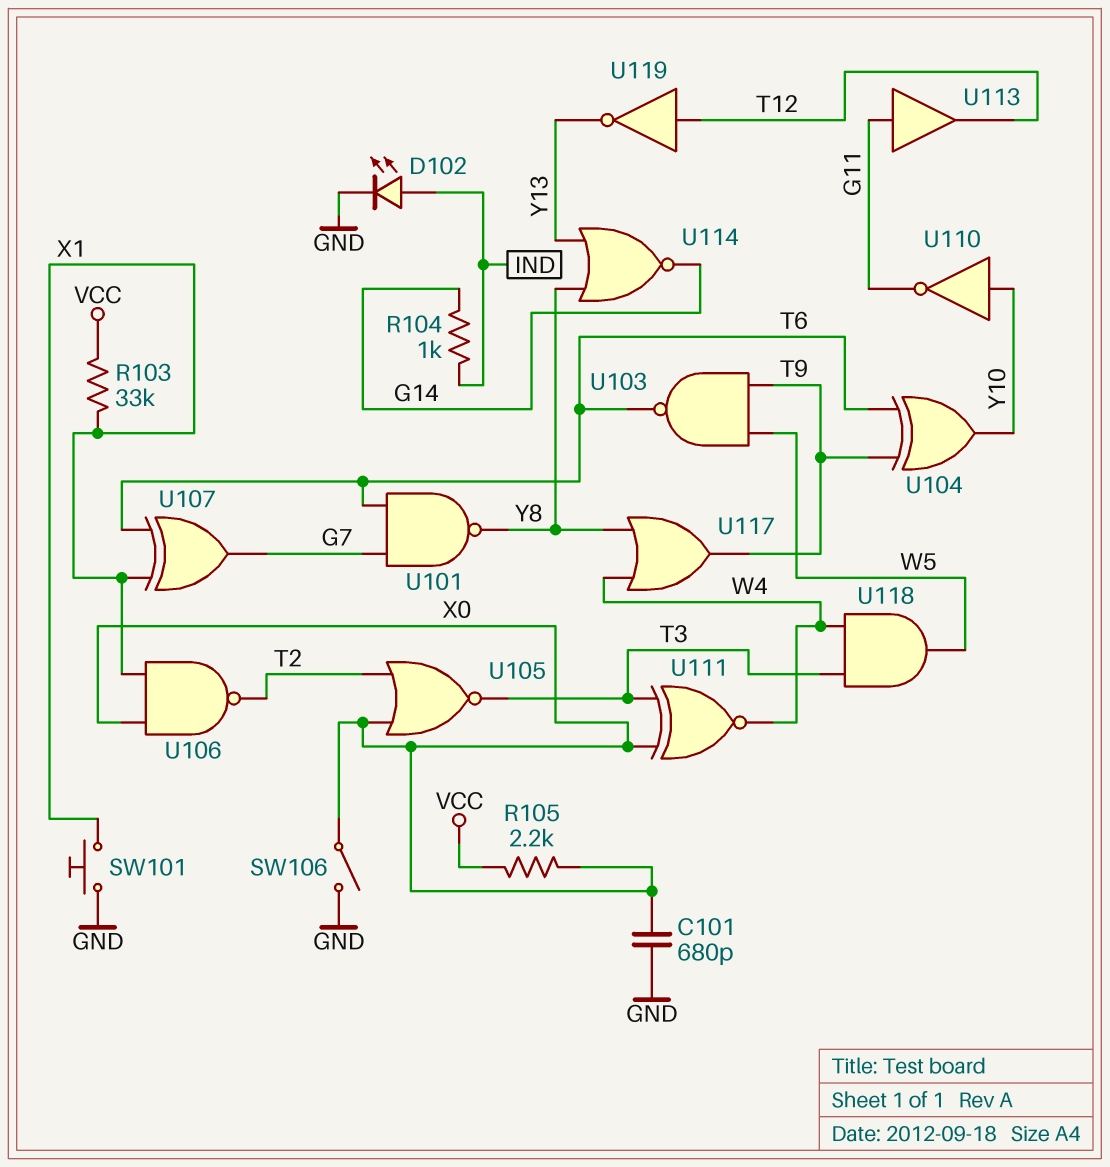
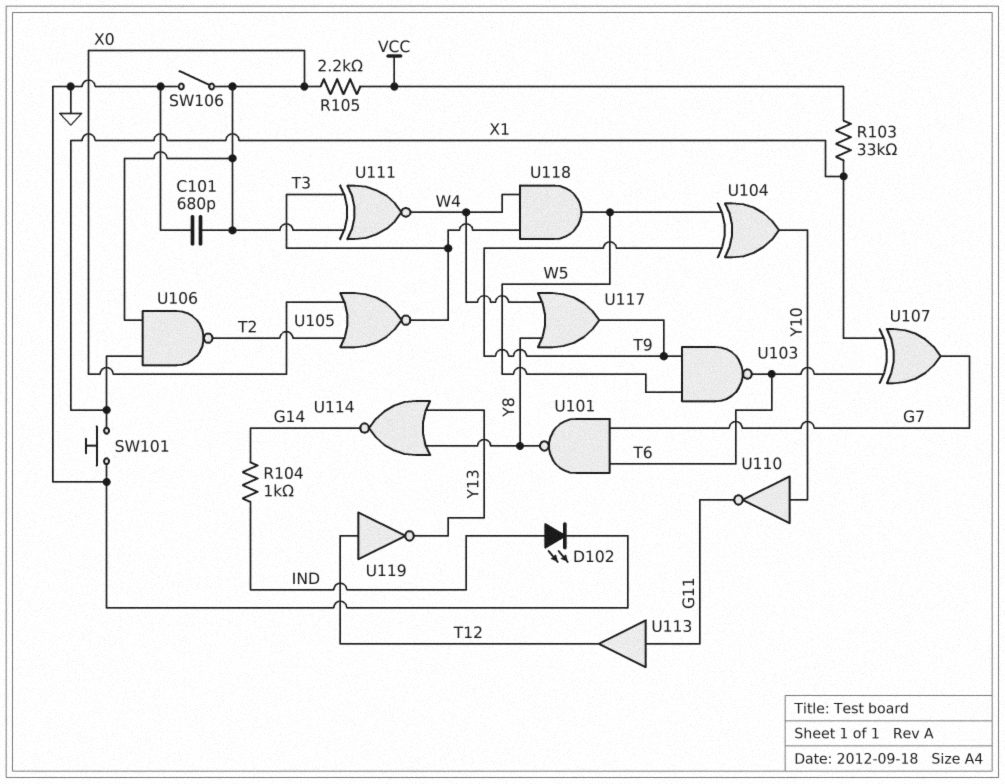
U104: XOR (in T6, in T9, out Y10) -> XOR (in T9, in W5, out Y10)

